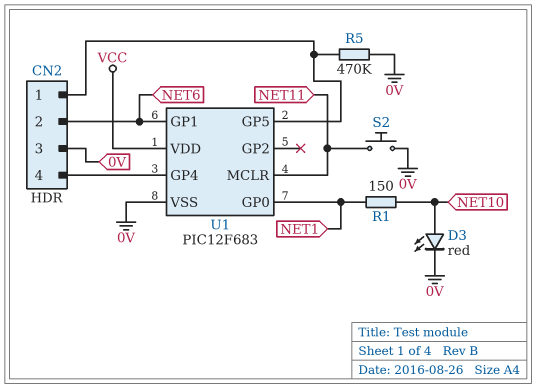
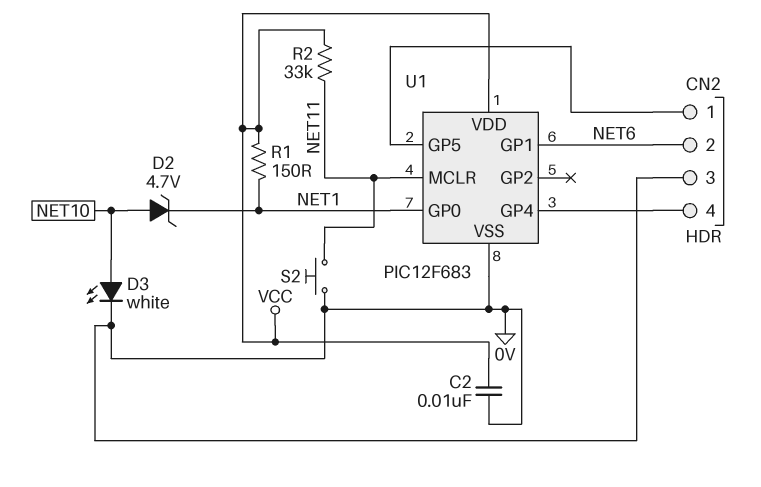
C2: none -> 10nF (0V, VCC)
D2: none -> zener 4.7V (A NET10, K NET1)
D3: LED red (A NET10, K 0V) -> LED white (A NET10, K 0V)
R1: 150 (NET1, NET10) -> 150 (NET1, VCC)
R2: none -> 33k (NET11, VCC)
R5: 470k (0V, CN2/1) -> none

